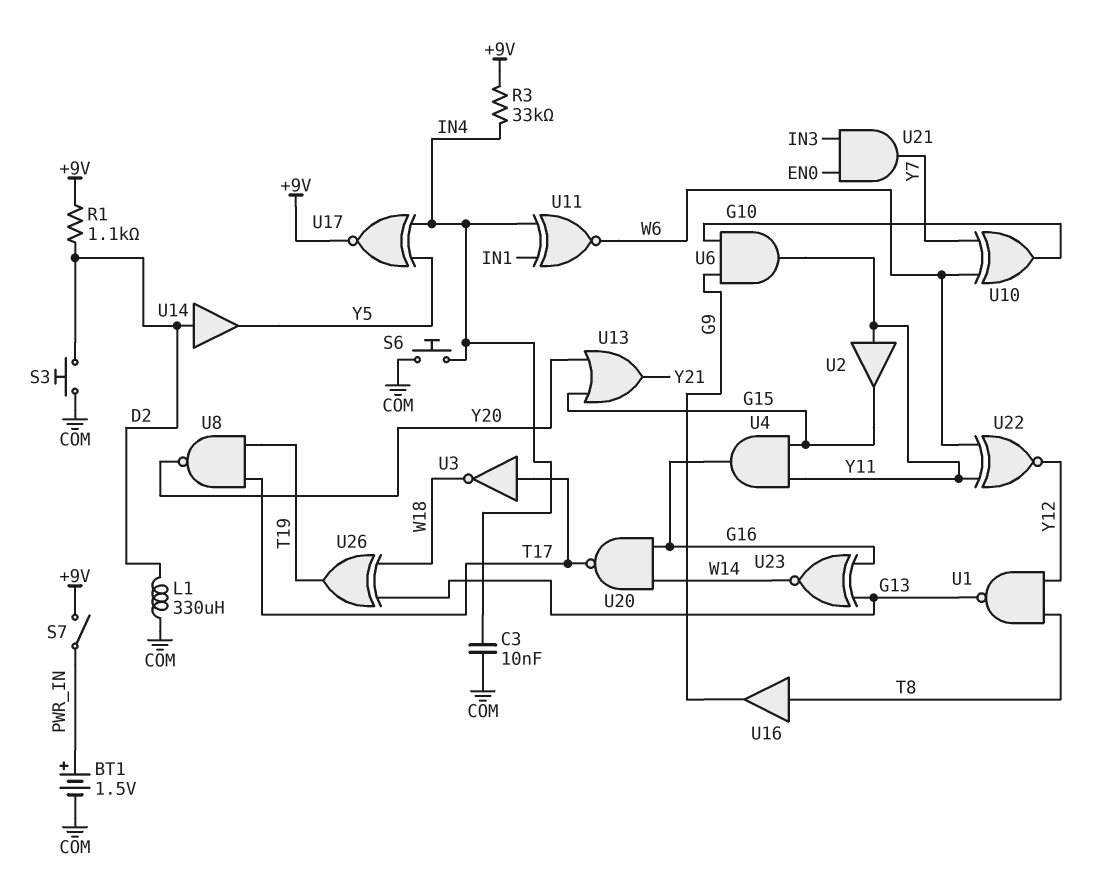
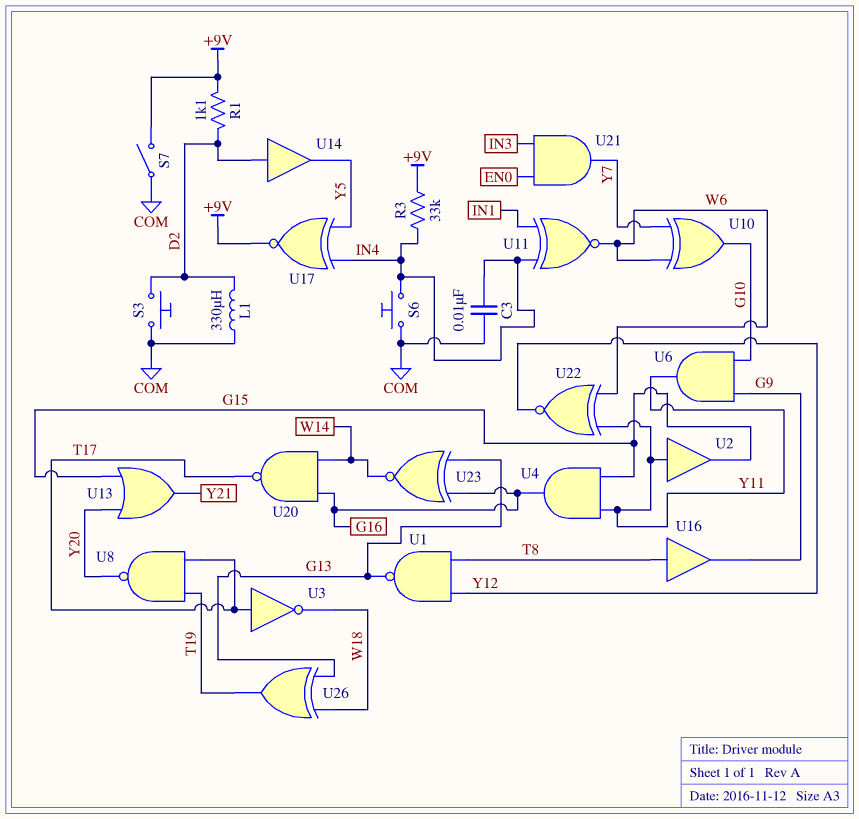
BT1: 1.5V (plus PWR_IN, minus COM) -> none
S7: switch (+9V, PWR_IN) -> switch (+9V, COM)

